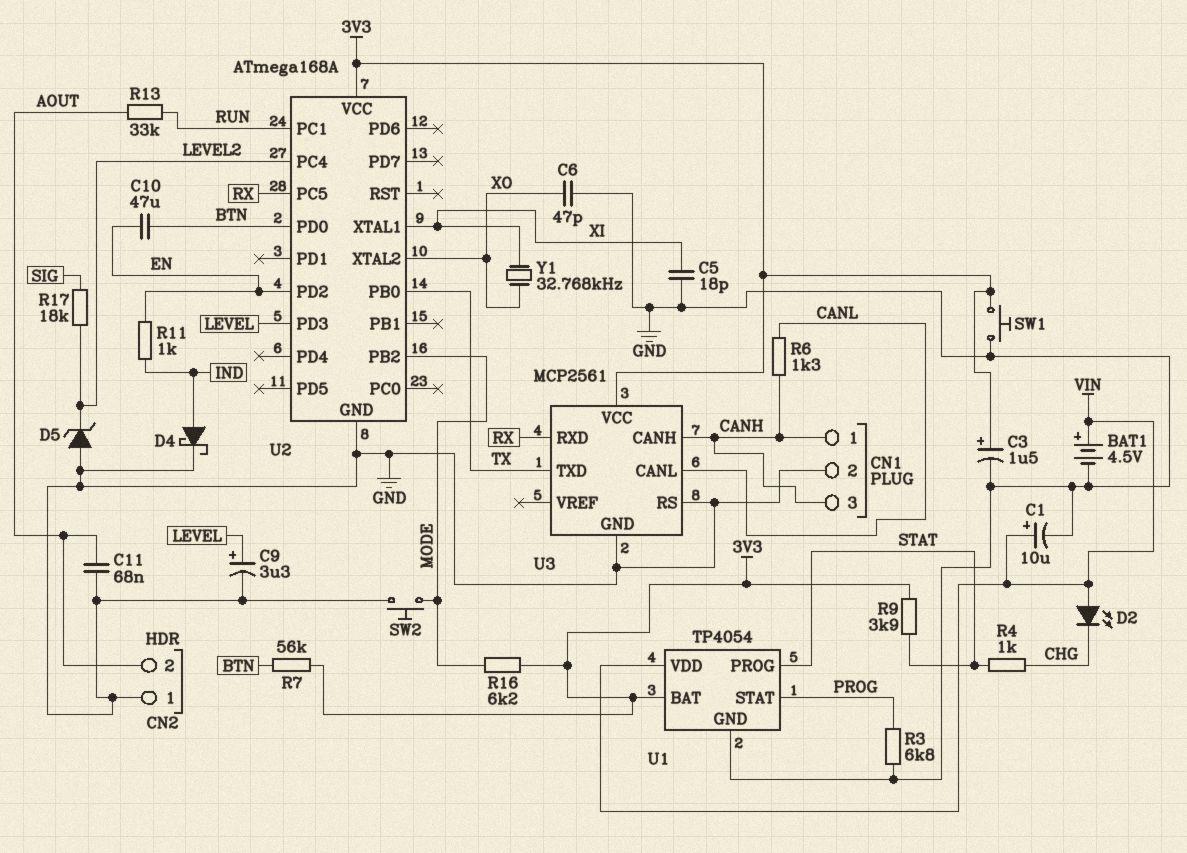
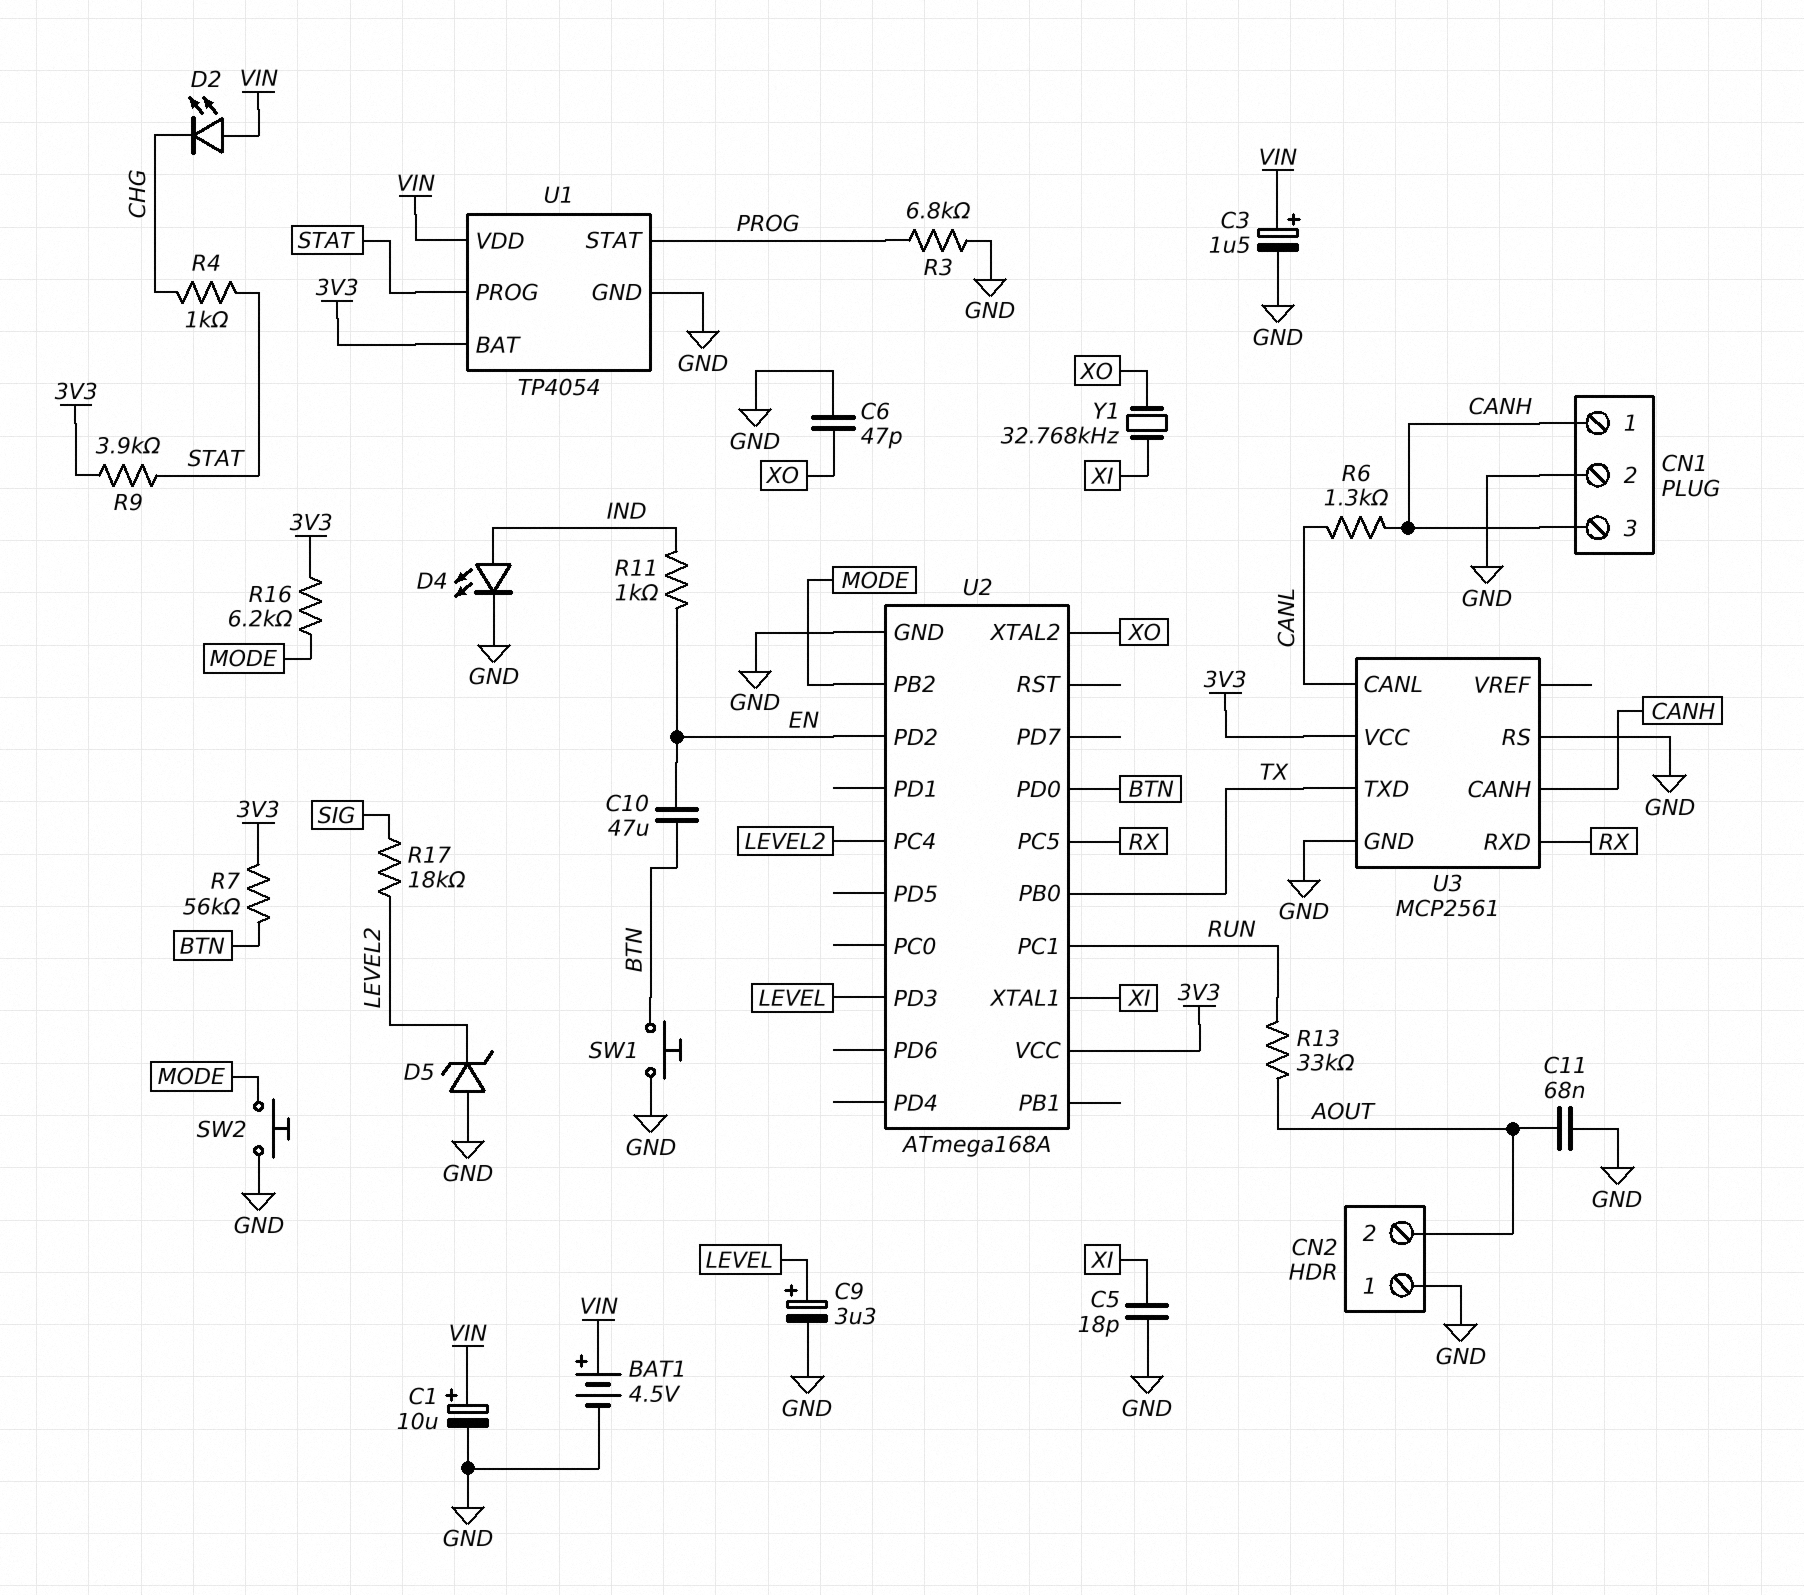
C3: 1.5uF (plus 3V3, minus GND) -> 1.5uF (plus VIN, minus GND)
D4: schottky (A IND, K GND) -> LED (A IND, K GND)
SW1: button (3V3, GND) -> button (BTN, GND)

